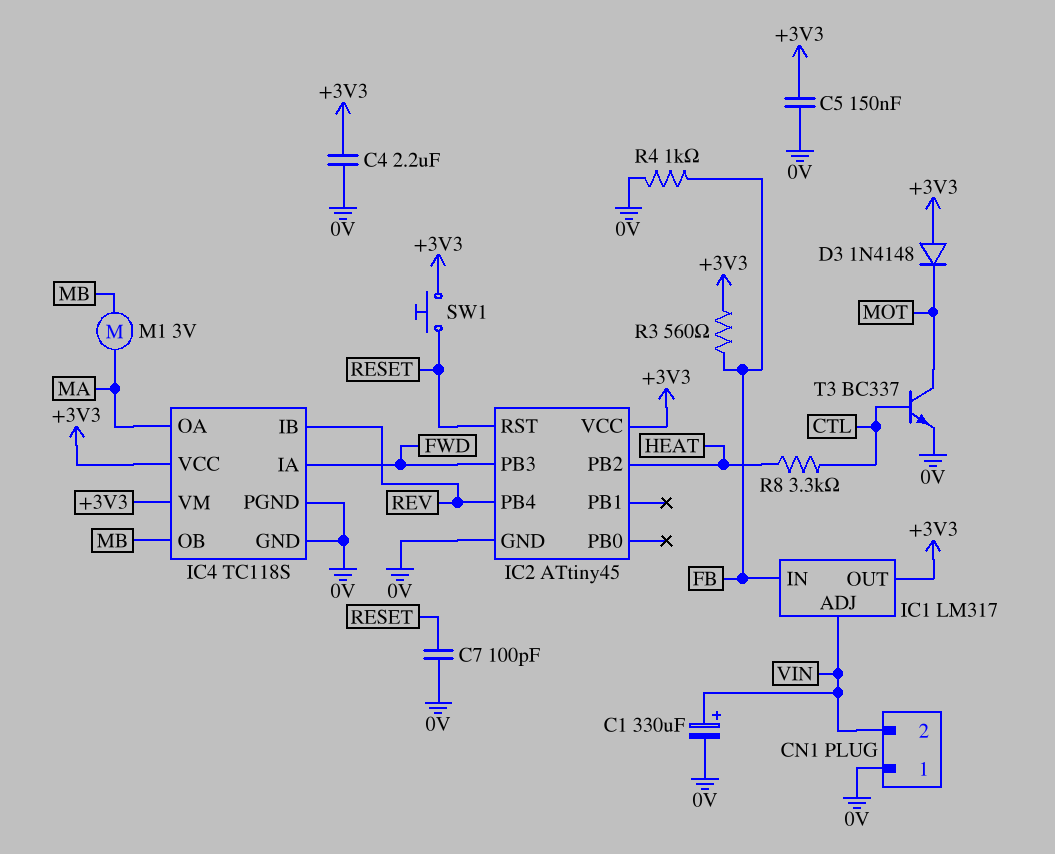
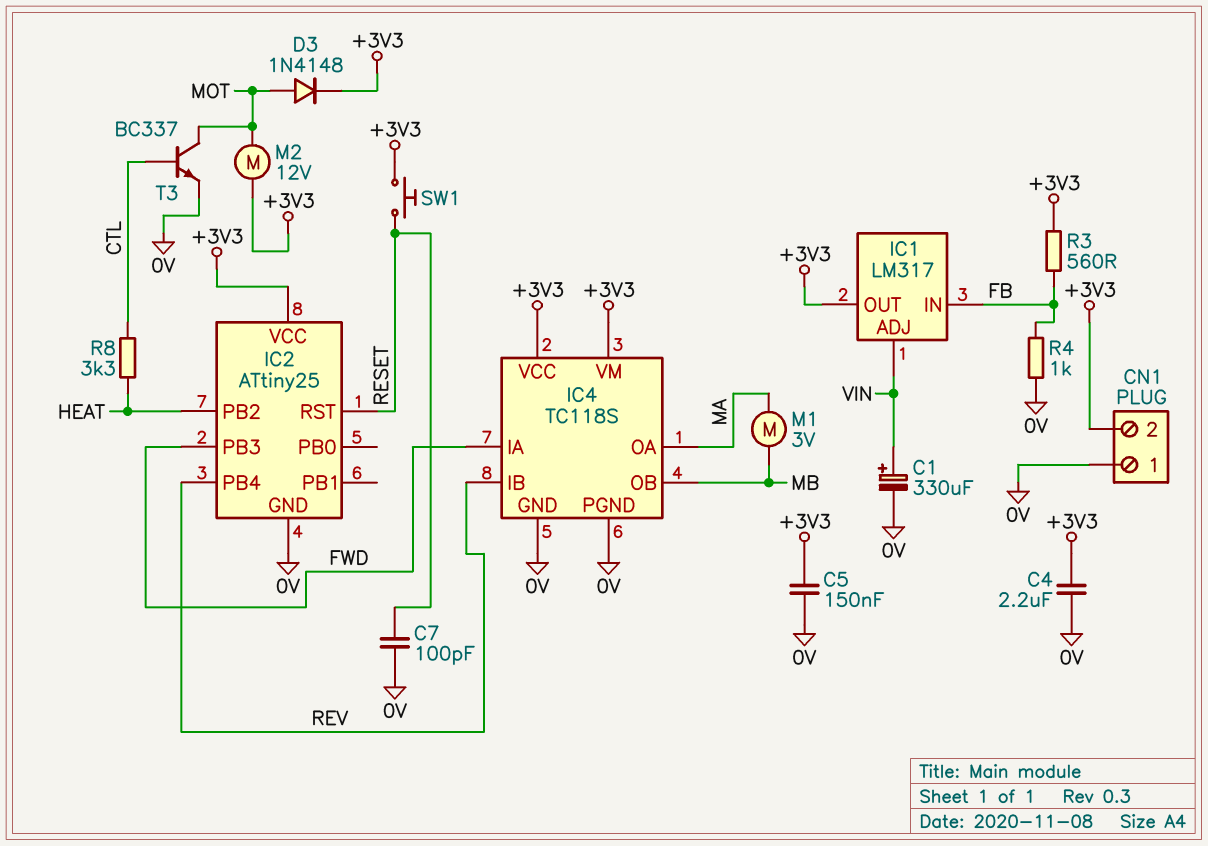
CN1 pin 2: VIN -> +3V3
D3: diode 1N4148 (A +3V3, K MOT) -> diode 1N4148 (A MOT, K +3V3)
IC2: ATtiny45 -> ATtiny25
M2: none -> motor 12V (+3V3, MOT)

